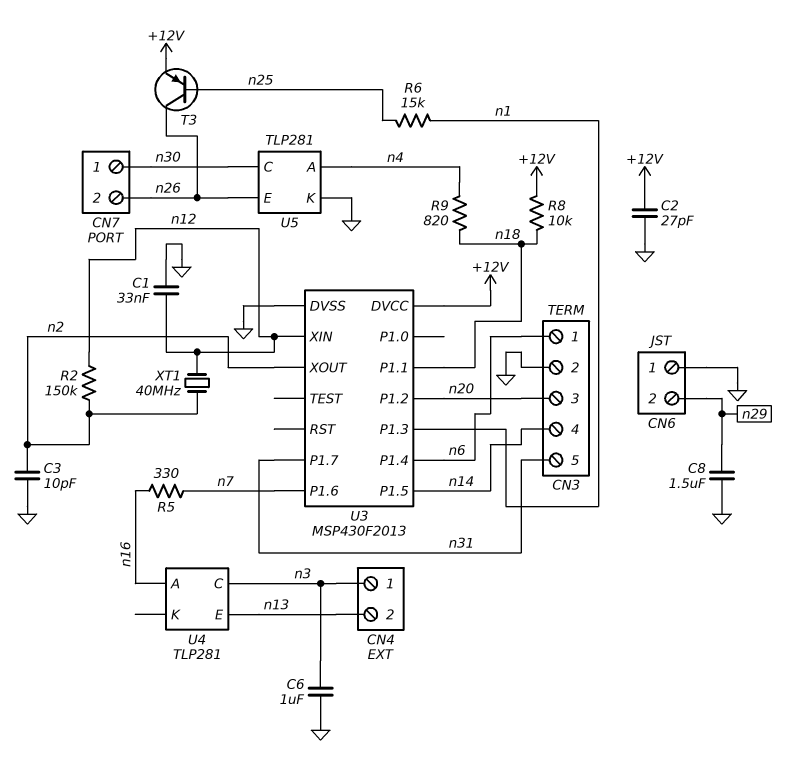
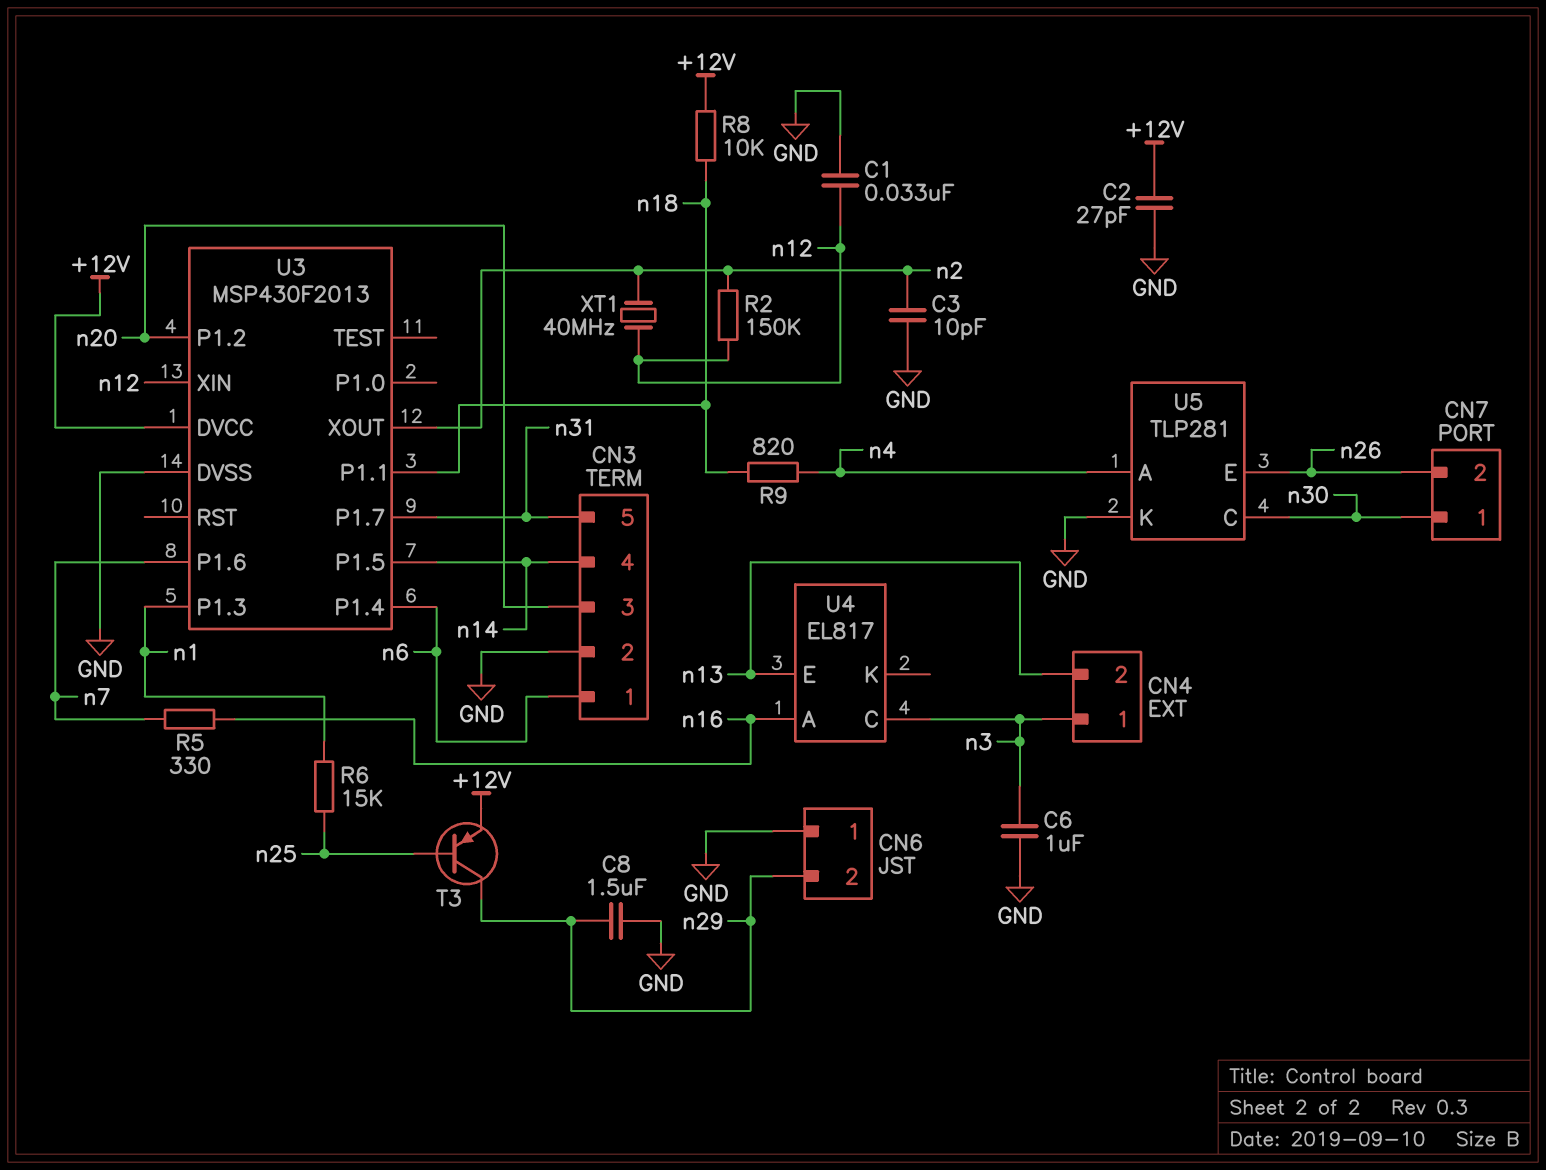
T3: PNP (B n25, C n26, E +12V) -> PNP (B n25, C n29, E +12V)
U4: TLP281 -> EL817

